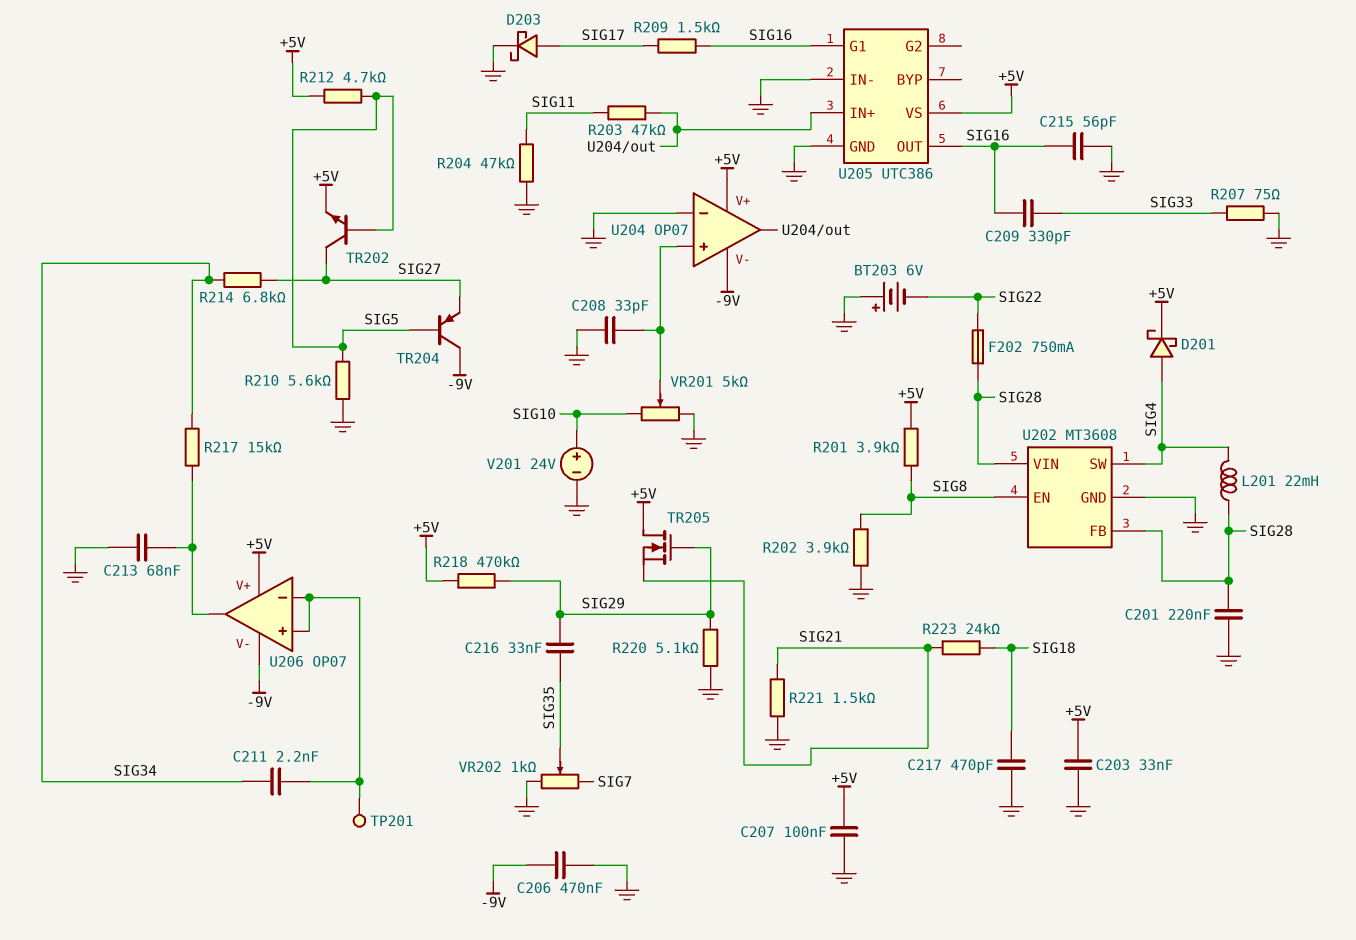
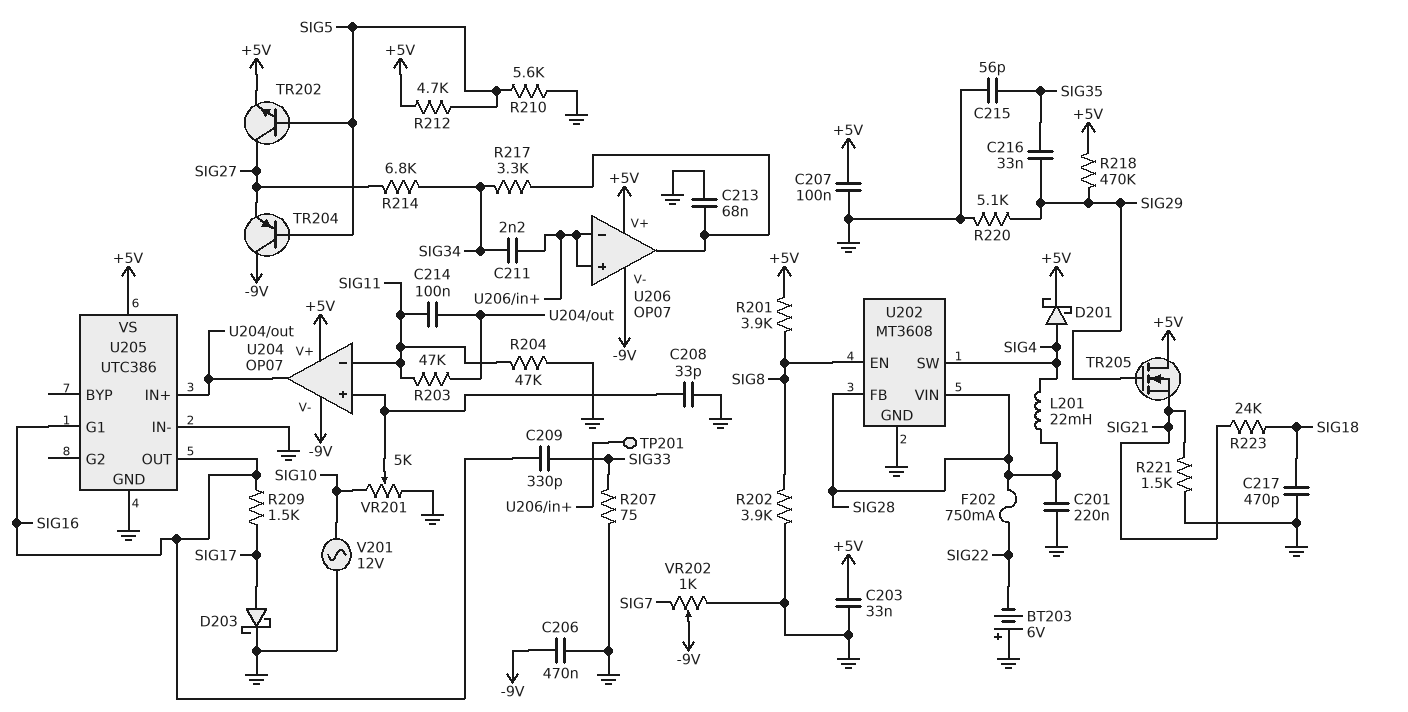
C214: none -> 100nF (SIG11, U204/out)
C215: 56pF (GND, SIG16) -> 56pF (GND, SIG35)
R217: 15k (SIG34, U206/out) -> 3.3k (SIG34, U206/out)
U204 pin in-: GND -> SIG11
V201: 24V (plus SIG10, minus GND) -> AC 12V (GND, SIG10)
VR202: 1k (GND, SIG7, wiper SIG35) -> 1k (GND, SIG7, wiper -9V)

